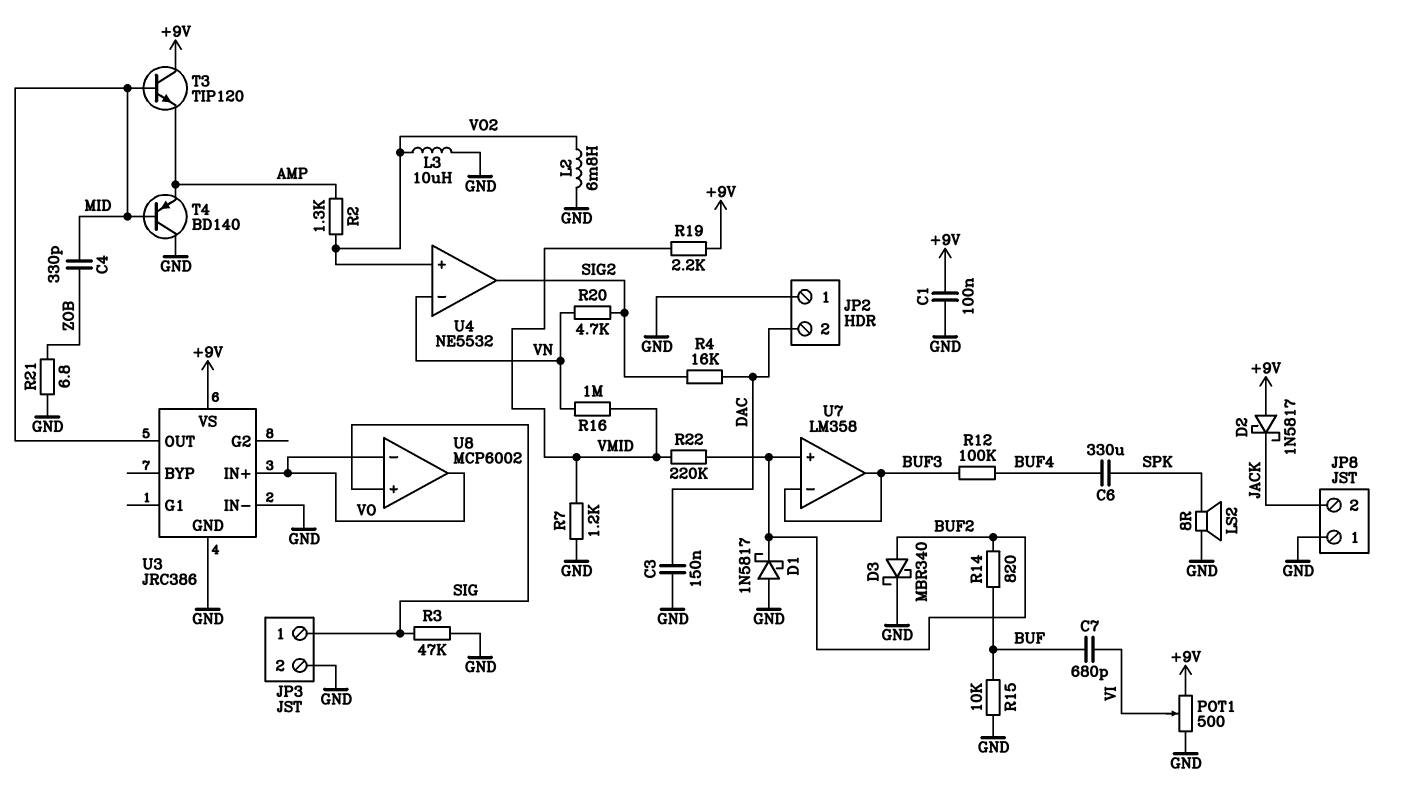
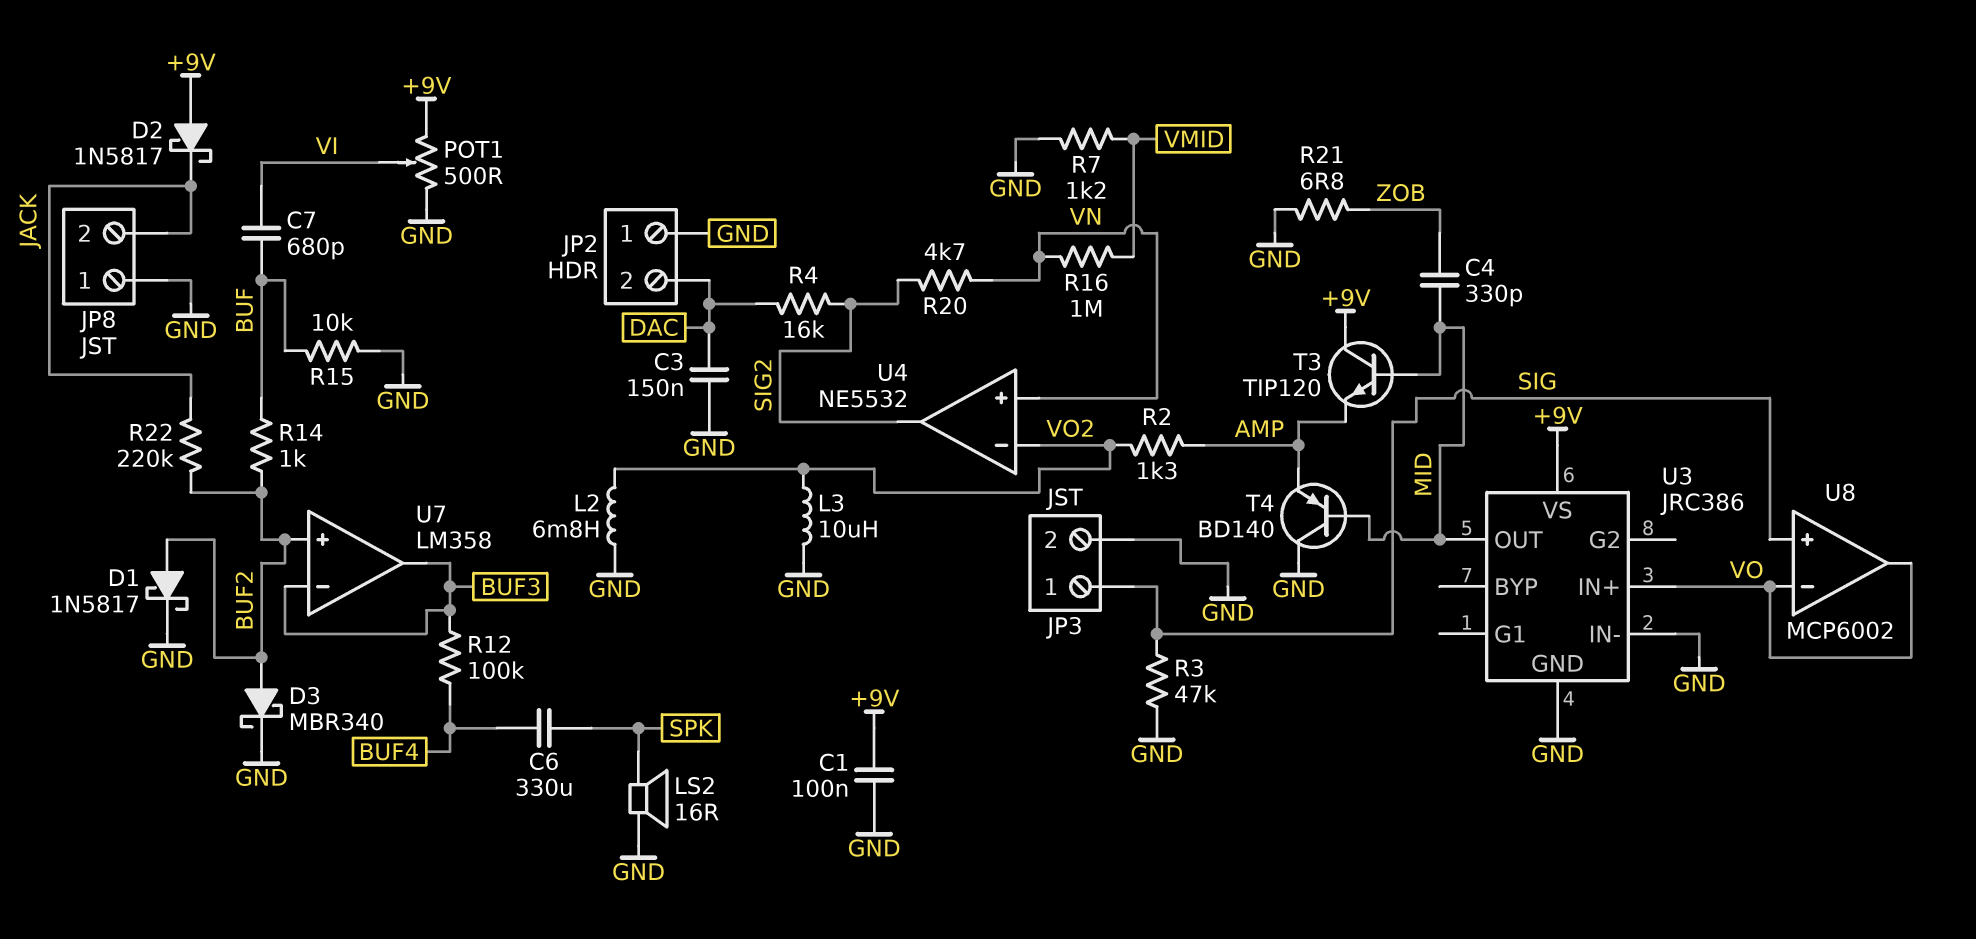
D1: schottky 1N5817 (A GND, K BUF2) -> schottky 1N5817 (A BUF2, K GND)
LS2: speaker 8R (GND, SPK) -> speaker 16R (GND, SPK)
R14: 820 (BUF, BUF2) -> 1k (BUF, BUF2)
R19: 2.2k (+9V, VMID) -> none
R22: 220k (BUF2, VMID) -> 220k (BUF2, JACK)
U4 pin in+: VO2 -> VN
U4 pin in-: VN -> VO2

